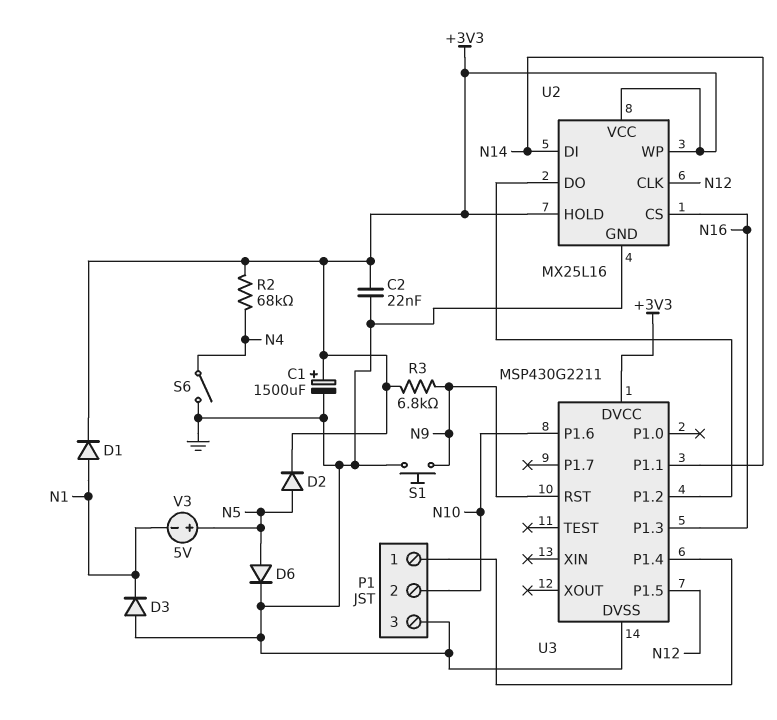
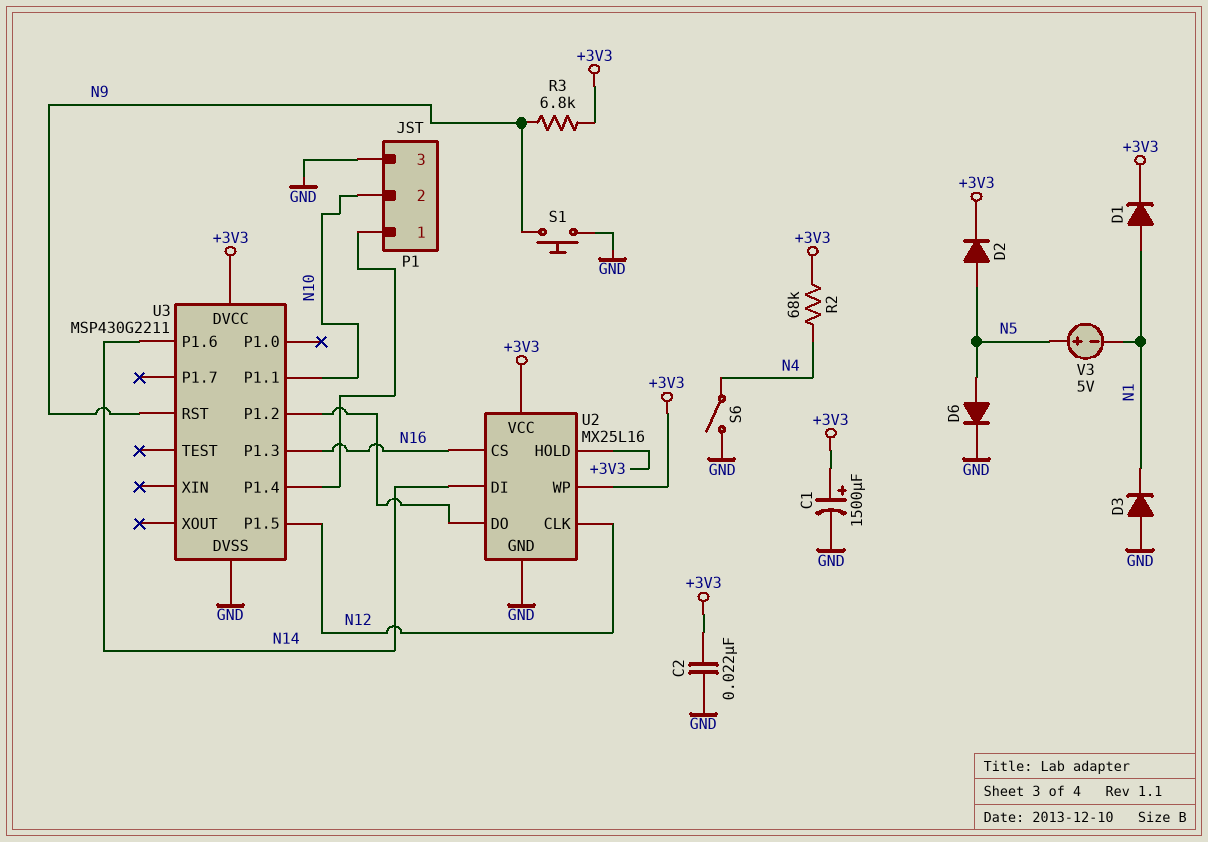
U3 pin P1.1: N14 -> N10
U3 pin P1.6: N10 -> N14

